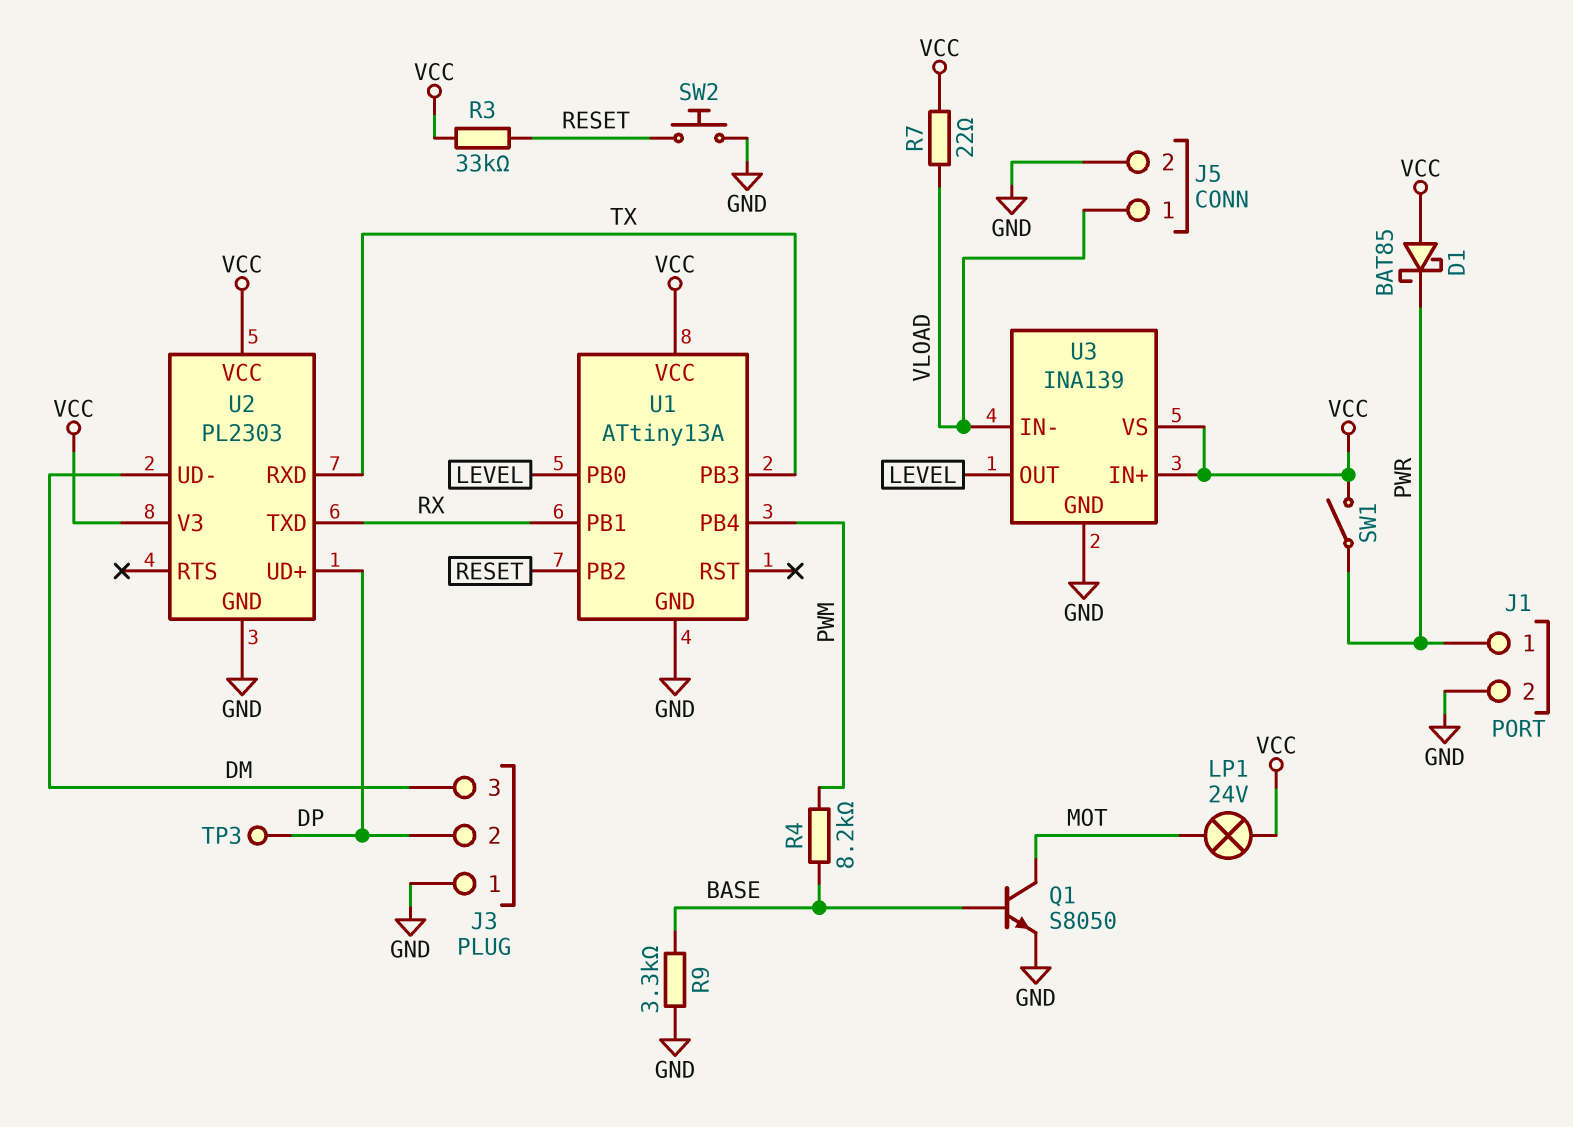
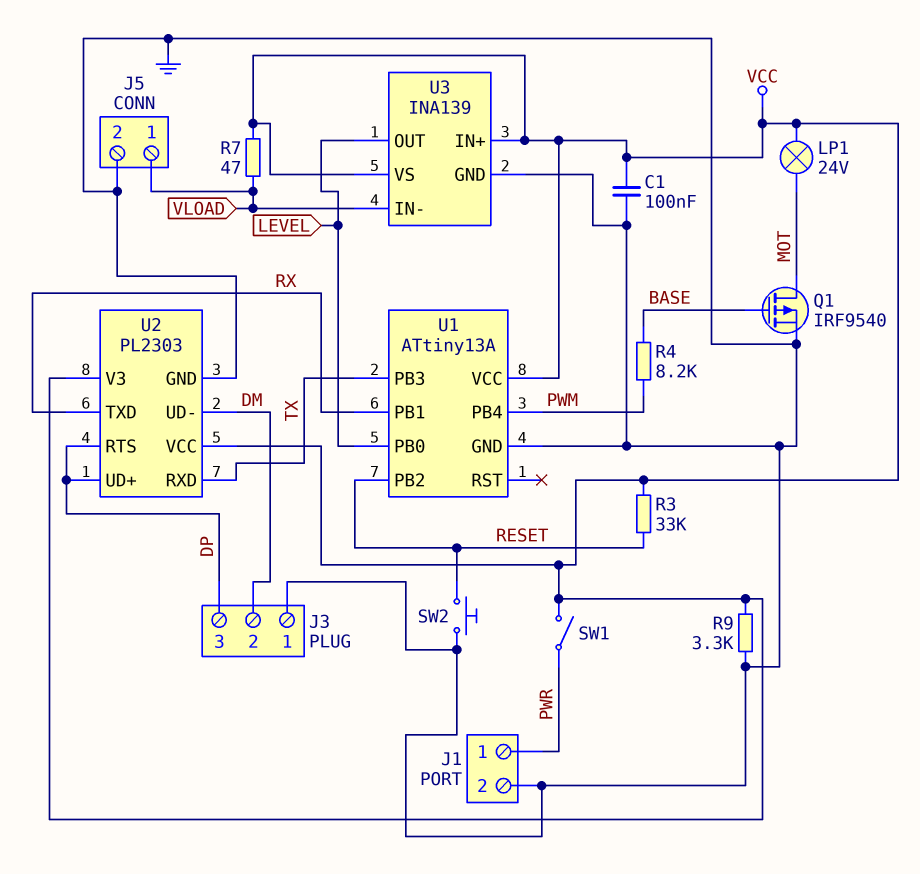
C1: none -> 100nF (GND, VCC)
D1: schottky BAT85 (A VCC, K PWR) -> none
J3 pin 2: DP -> DM
J3 pin 3: DM -> DP
Q1: NPN S8050 (B BASE, C MOT, E GND) -> PMOS IRF9540 (G BASE, D MOT, S GND)
R7: 22 (VCC, VLOAD) -> 47 (VCC, VLOAD)
R9: 3.3k (BASE, GND) -> 3.3k (GND, VCC)
TP3: test point (DP) -> none
U2 pin RTS: none -> DP

